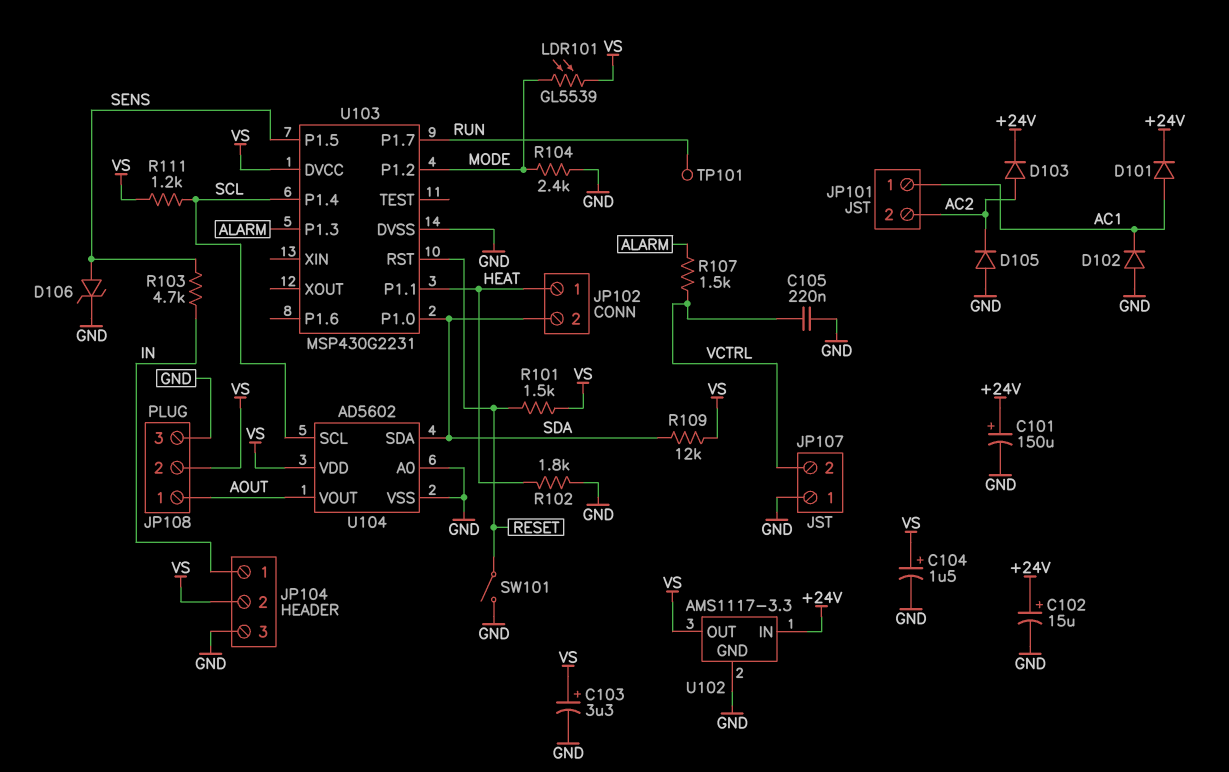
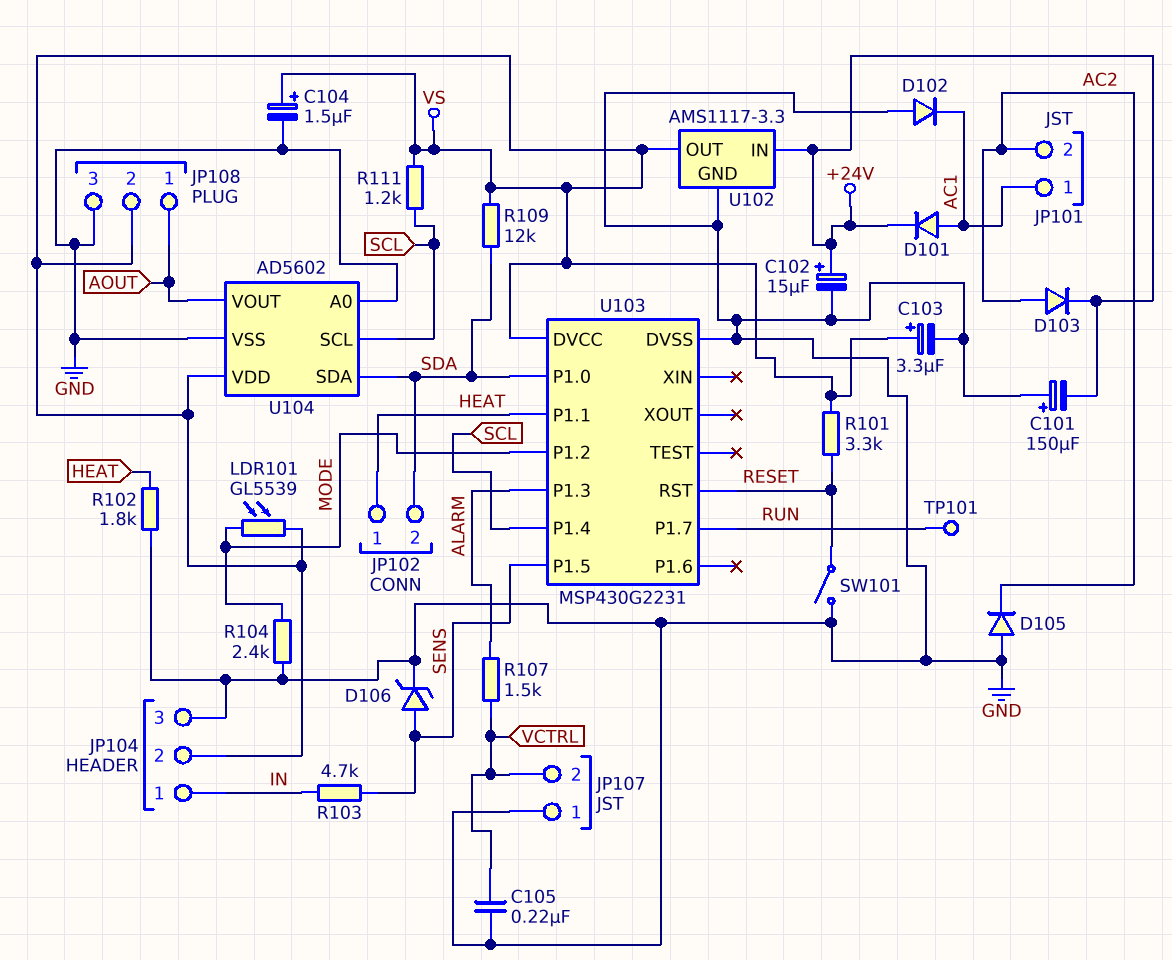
C101: 150uF (plus +24V, minus GND) -> 150uF (plus GND, minus +24V)
R101: 1.5k (RESET, VS) -> 3.3k (RESET, VS)

